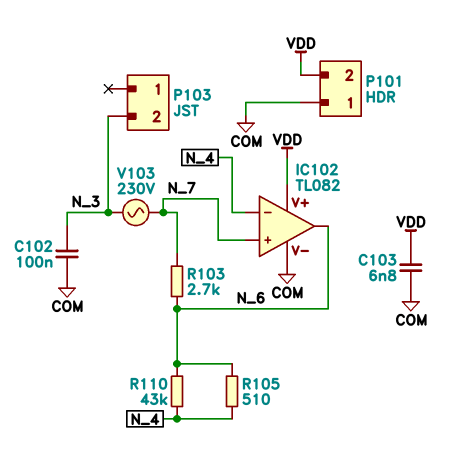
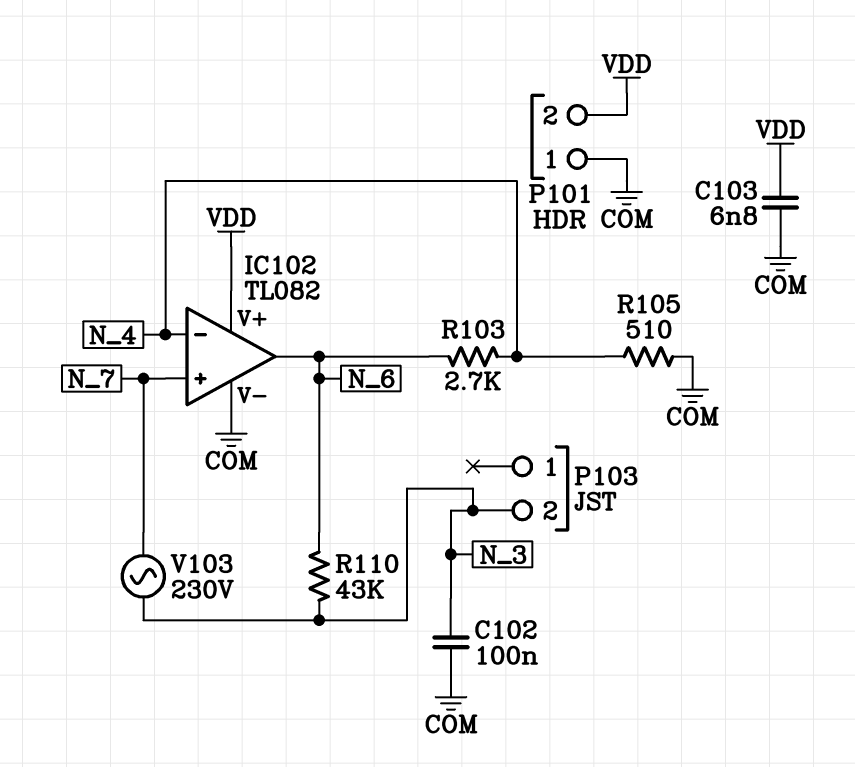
R103: 2.7k (N_6, N_7) -> 2.7k (N_4, N_6)
R105: 510 (N_4, N_6) -> 510 (COM, N_4)
R110: 43k (N_4, N_6) -> 43k (N_3, N_6)

